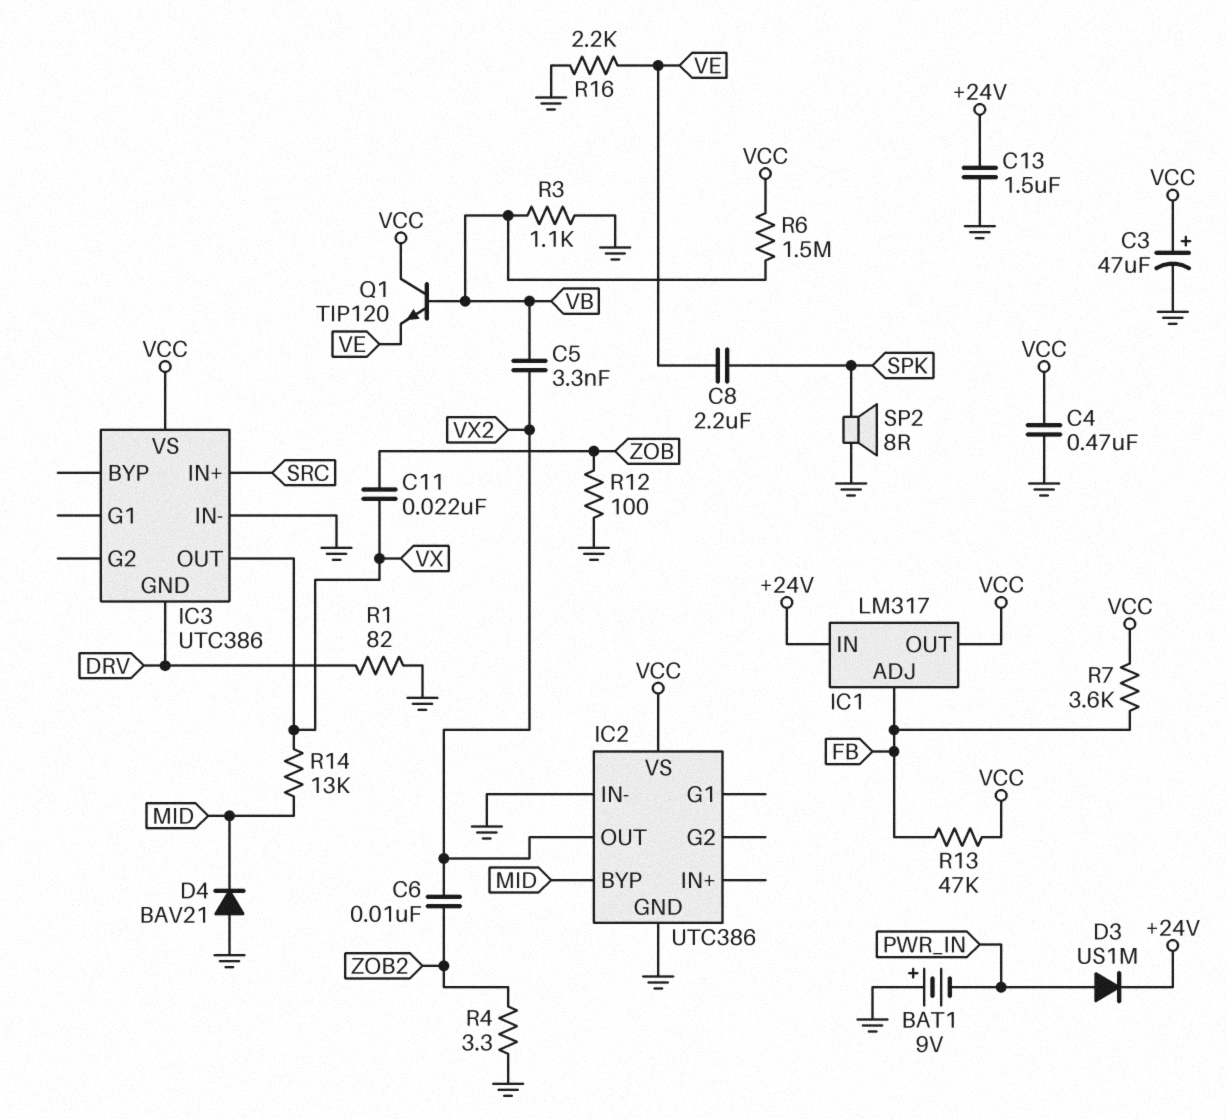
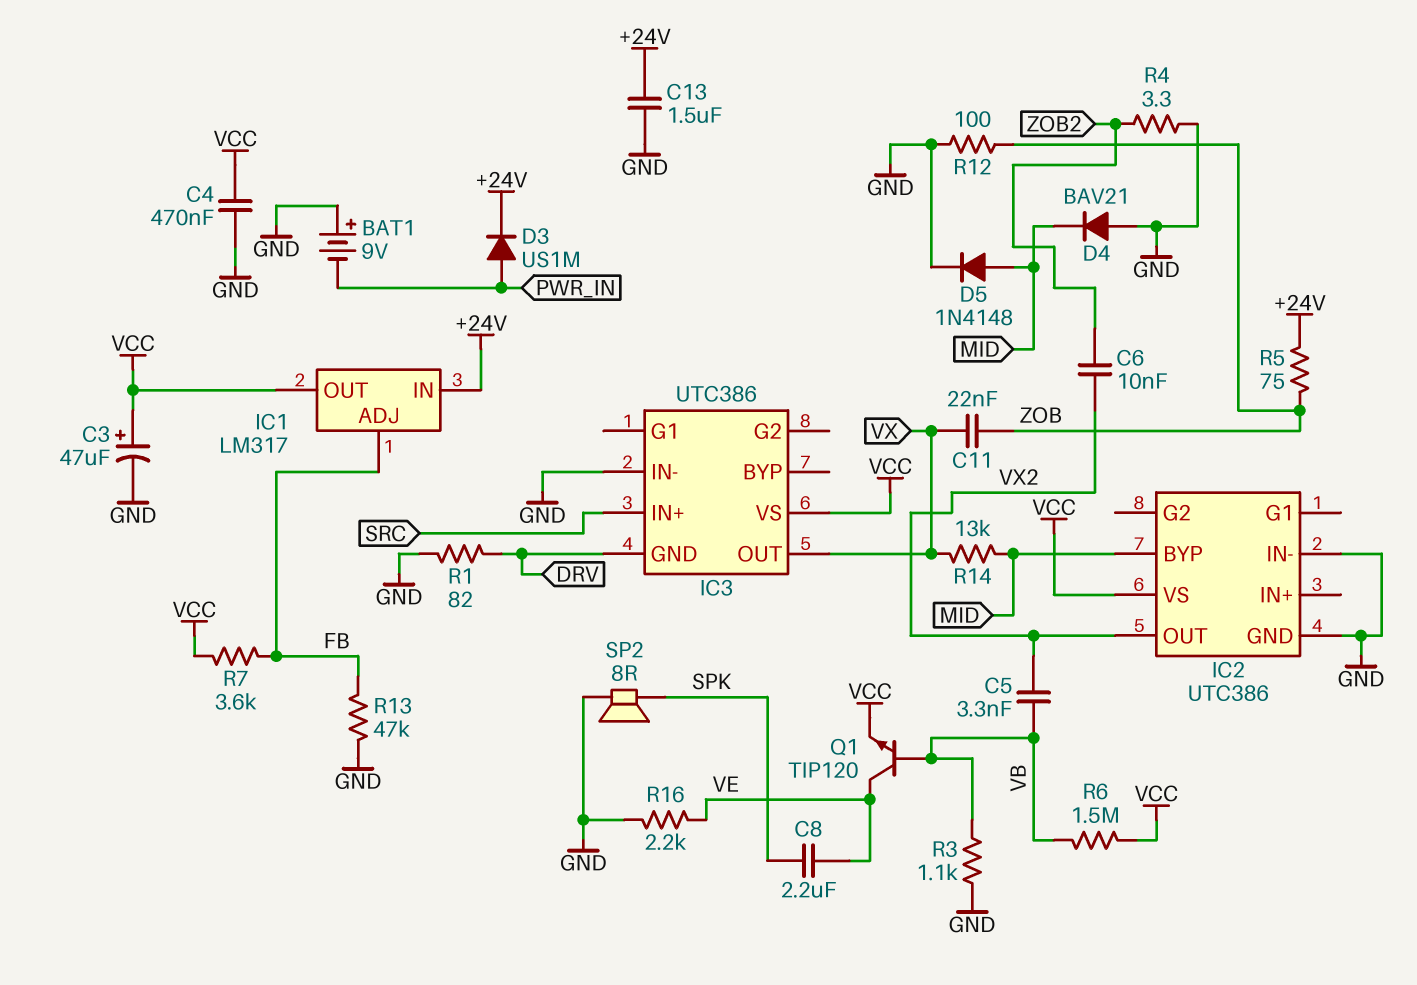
D5: none -> diode 1N4148 (A MID, K GND)
Q1: NPN TIP120 (B VB, C VCC, E VE) -> NPN TIP120 (B VB, C VE, E VCC)
R5: none -> 75 (+24V, ZOB)
R13: 47k (FB, VCC) -> 47k (FB, GND)

